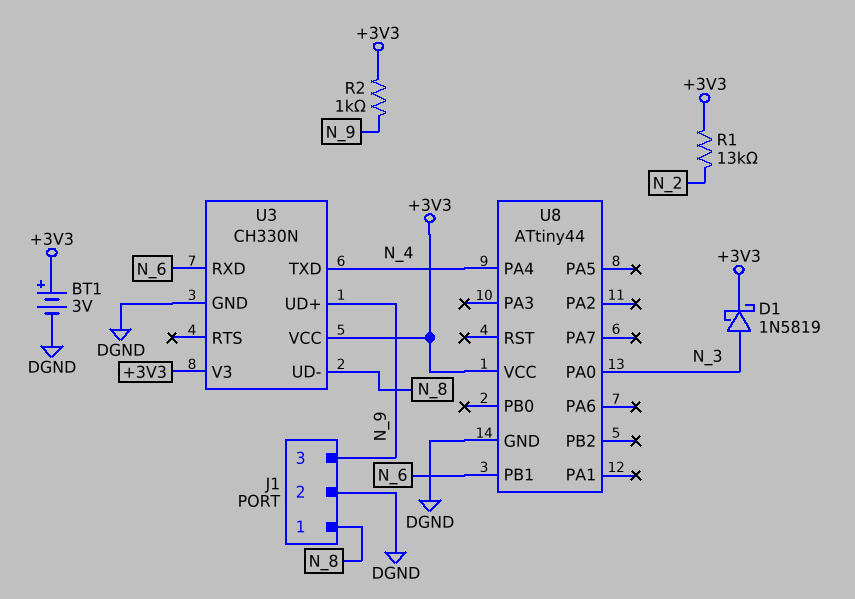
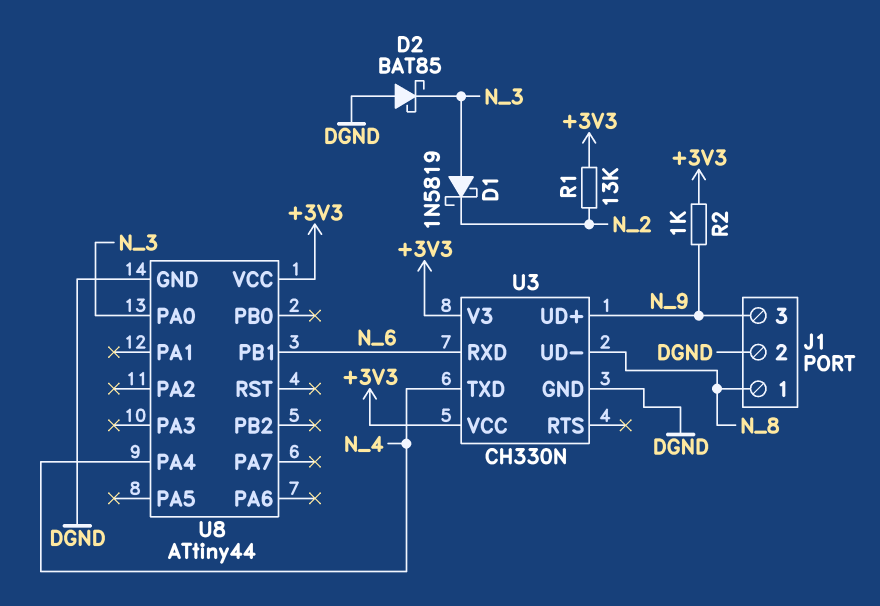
BT1: 3V (plus +3V3, minus DGND) -> none
D1: schottky 1N5819 (A N_3, K +3V3) -> schottky 1N5819 (A N_3, K N_2)
D2: none -> schottky BAT85 (A DGND, K N_3)

